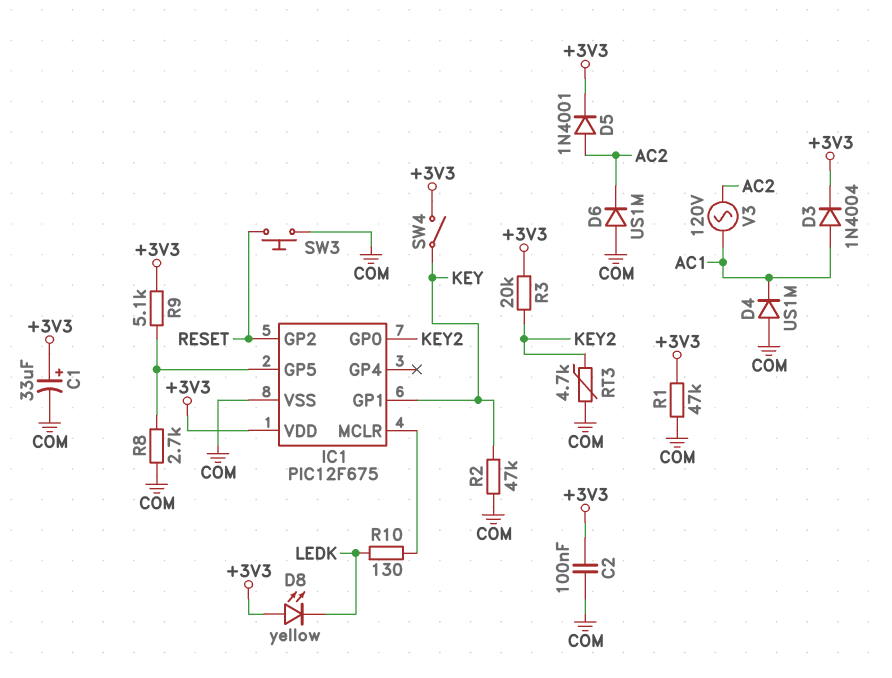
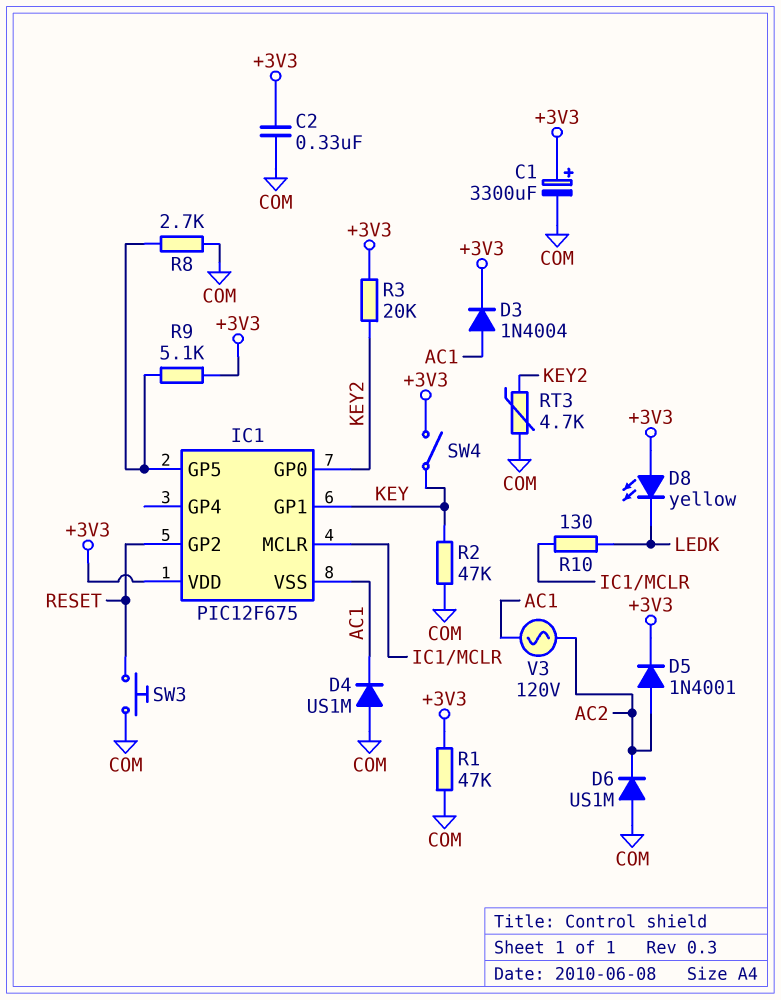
C1: 33uF (plus +3V3, minus COM) -> 3300uF (plus +3V3, minus COM)
C2: 100nF (+3V3, COM) -> 330nF (+3V3, COM)
IC1 pin VSS: COM -> AC1

